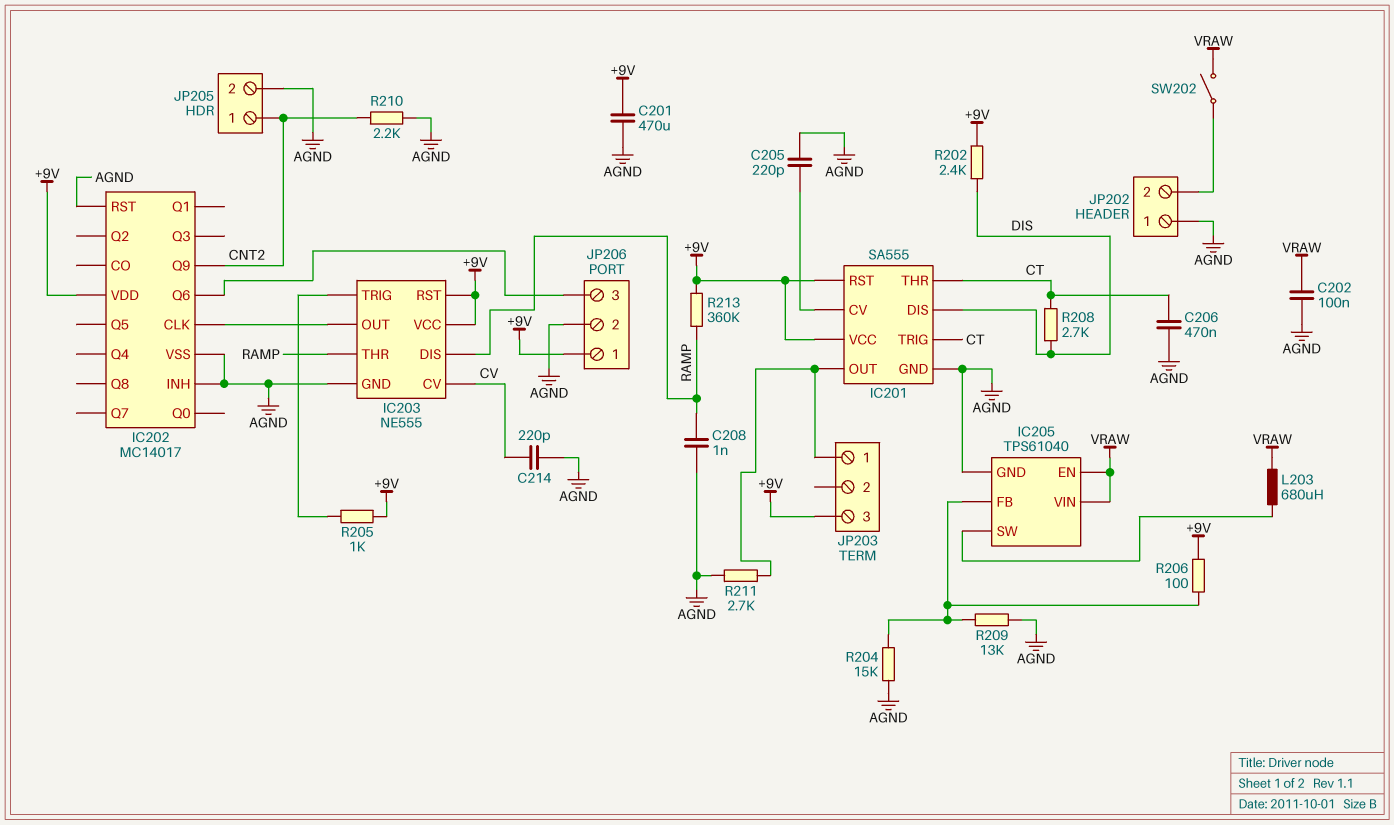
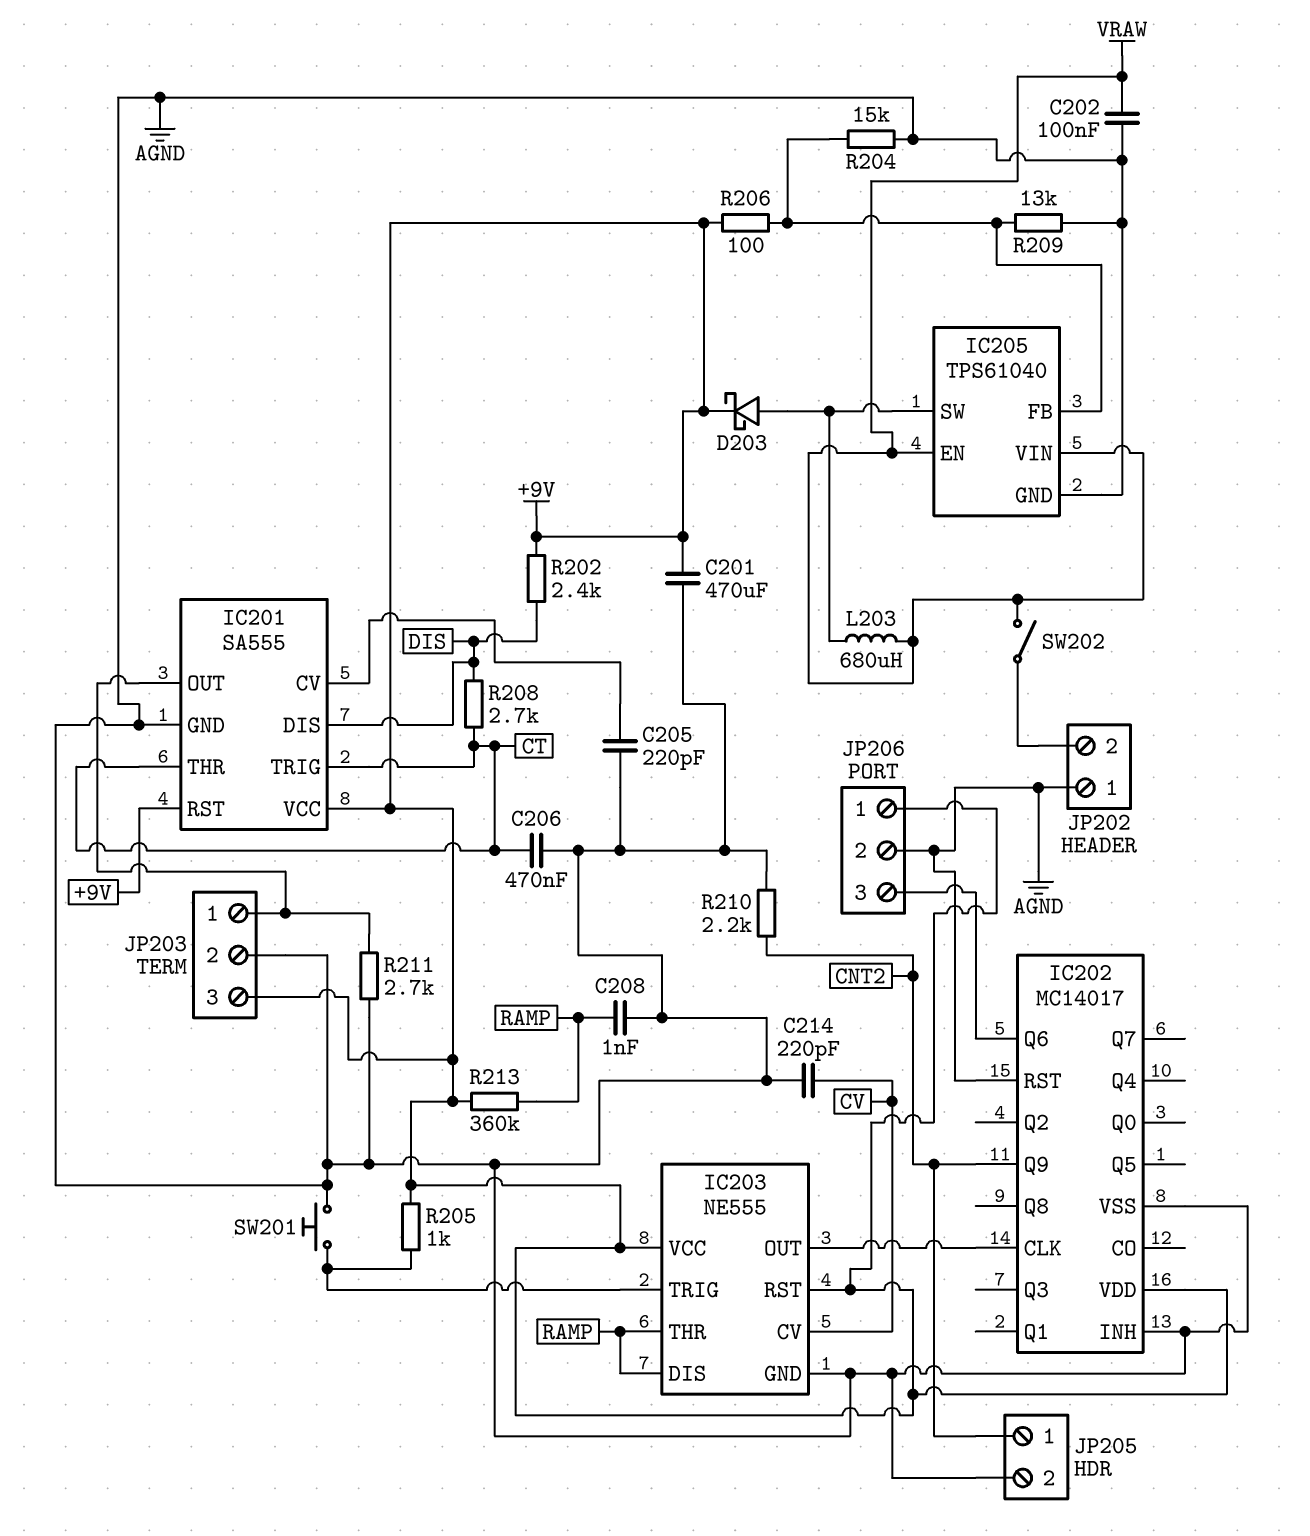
D203: none -> schottky (A IC205/SW, K +9V)
JP203 pin 2: none -> AGND
SW201: none -> button (AGND, IC203/TRIG)

